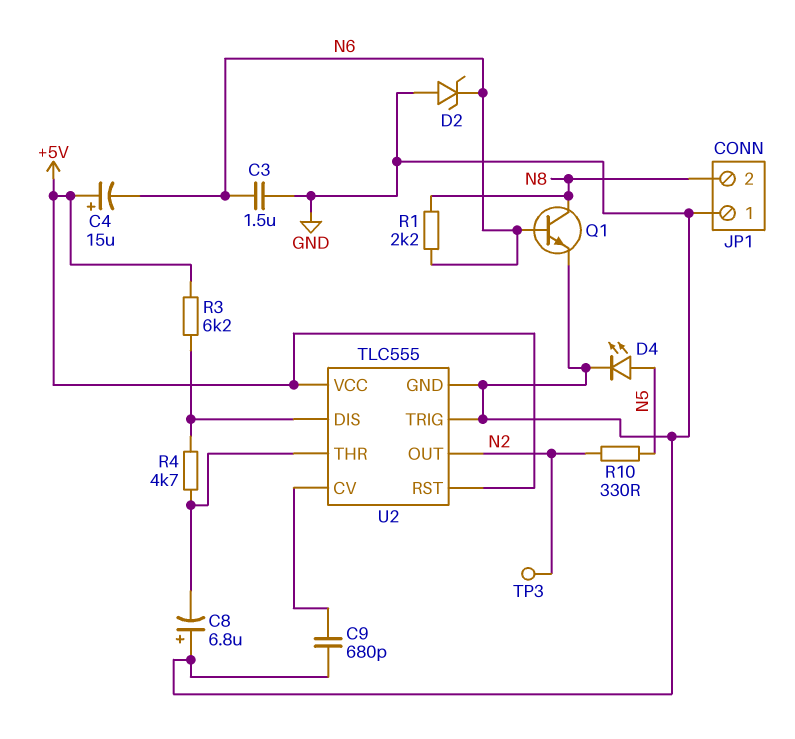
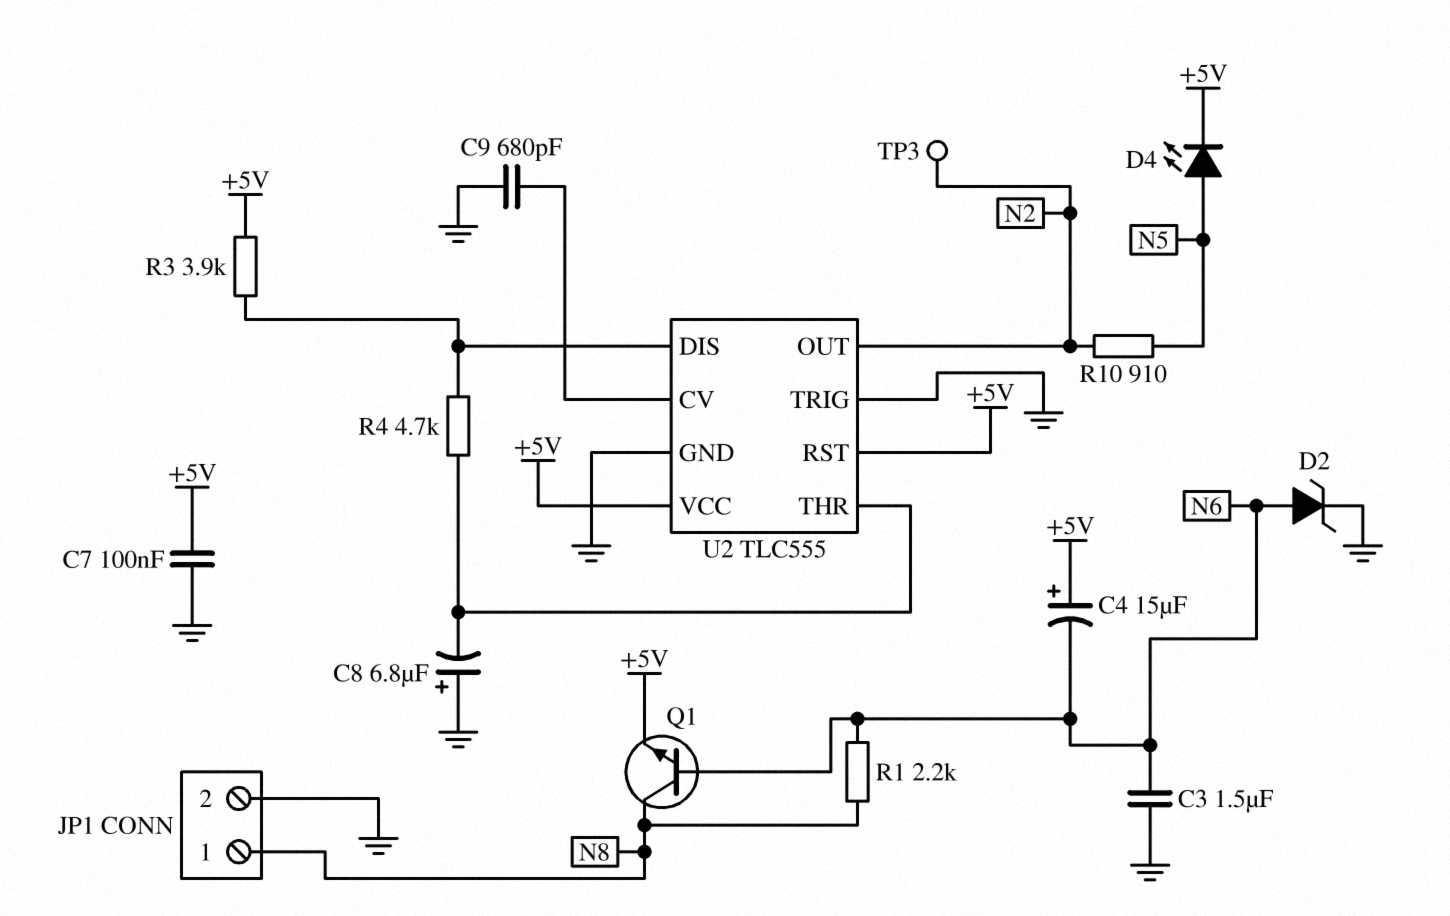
C7: none -> 100nF (+5V, GND)
D2: zener (A GND, K N6) -> zener (A N6, K GND)
D4: LED (A N5, K GND) -> LED (A N5, K +5V)
JP1 pin 1: GND -> N8
JP1 pin 2: N8 -> GND
Q1: NPN (B N6, C N8, E GND) -> NPN (B N6, C N8, E +5V)
R3: 6.2k (+5V, U2/DIS) -> 3.9k (+5V, U2/DIS)
R10: 330 (N2, N5) -> 910 (N2, N5)

